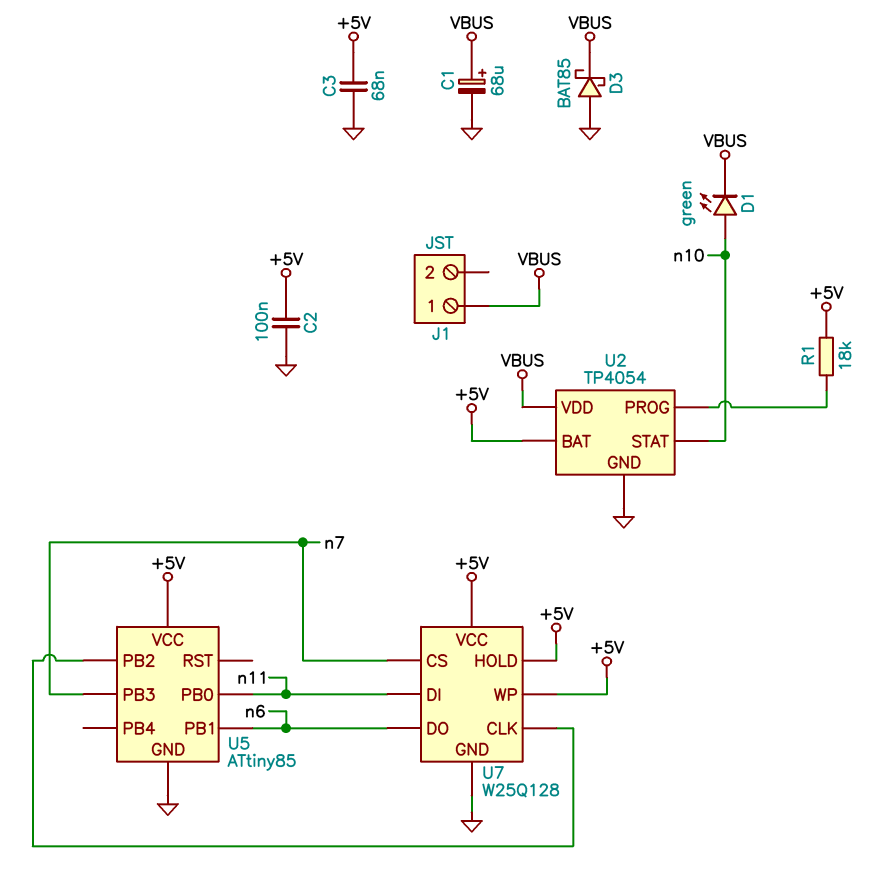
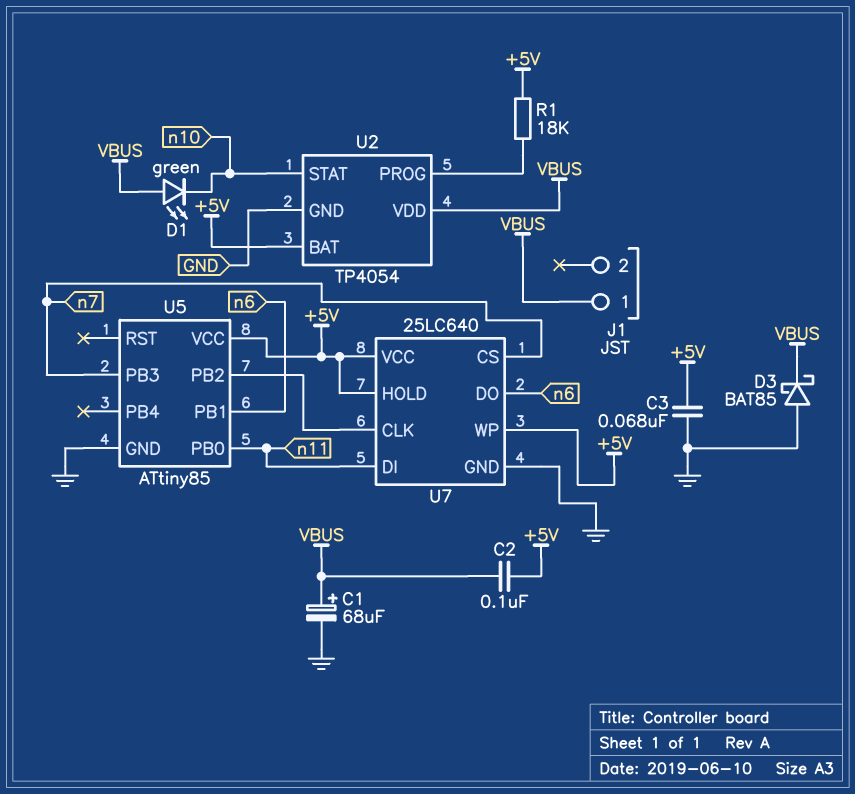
C2: 100nF (+5V, GND) -> 100nF (+5V, VBUS)
D1: LED green (A n10, K VBUS) -> LED green (A VBUS, K n10)
U7: W25Q128 -> 25LC640

